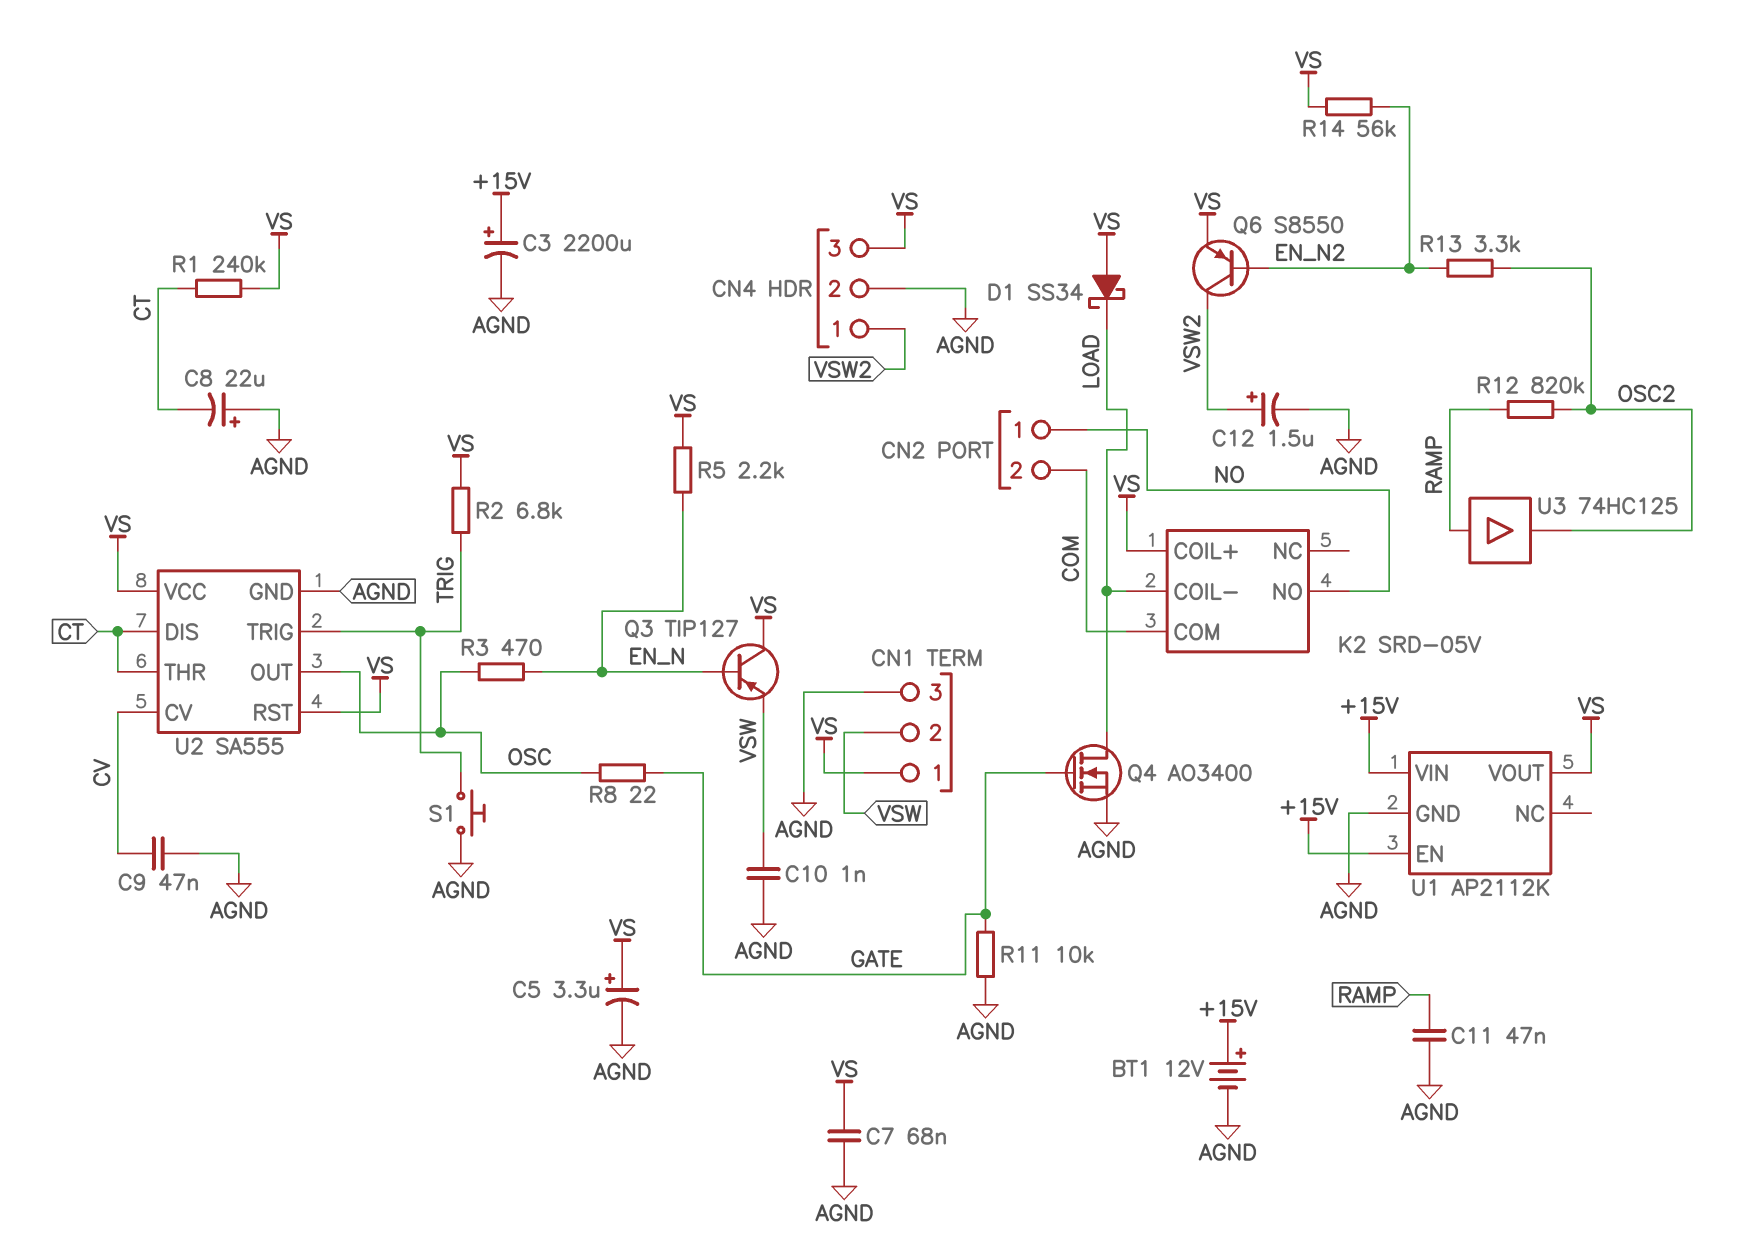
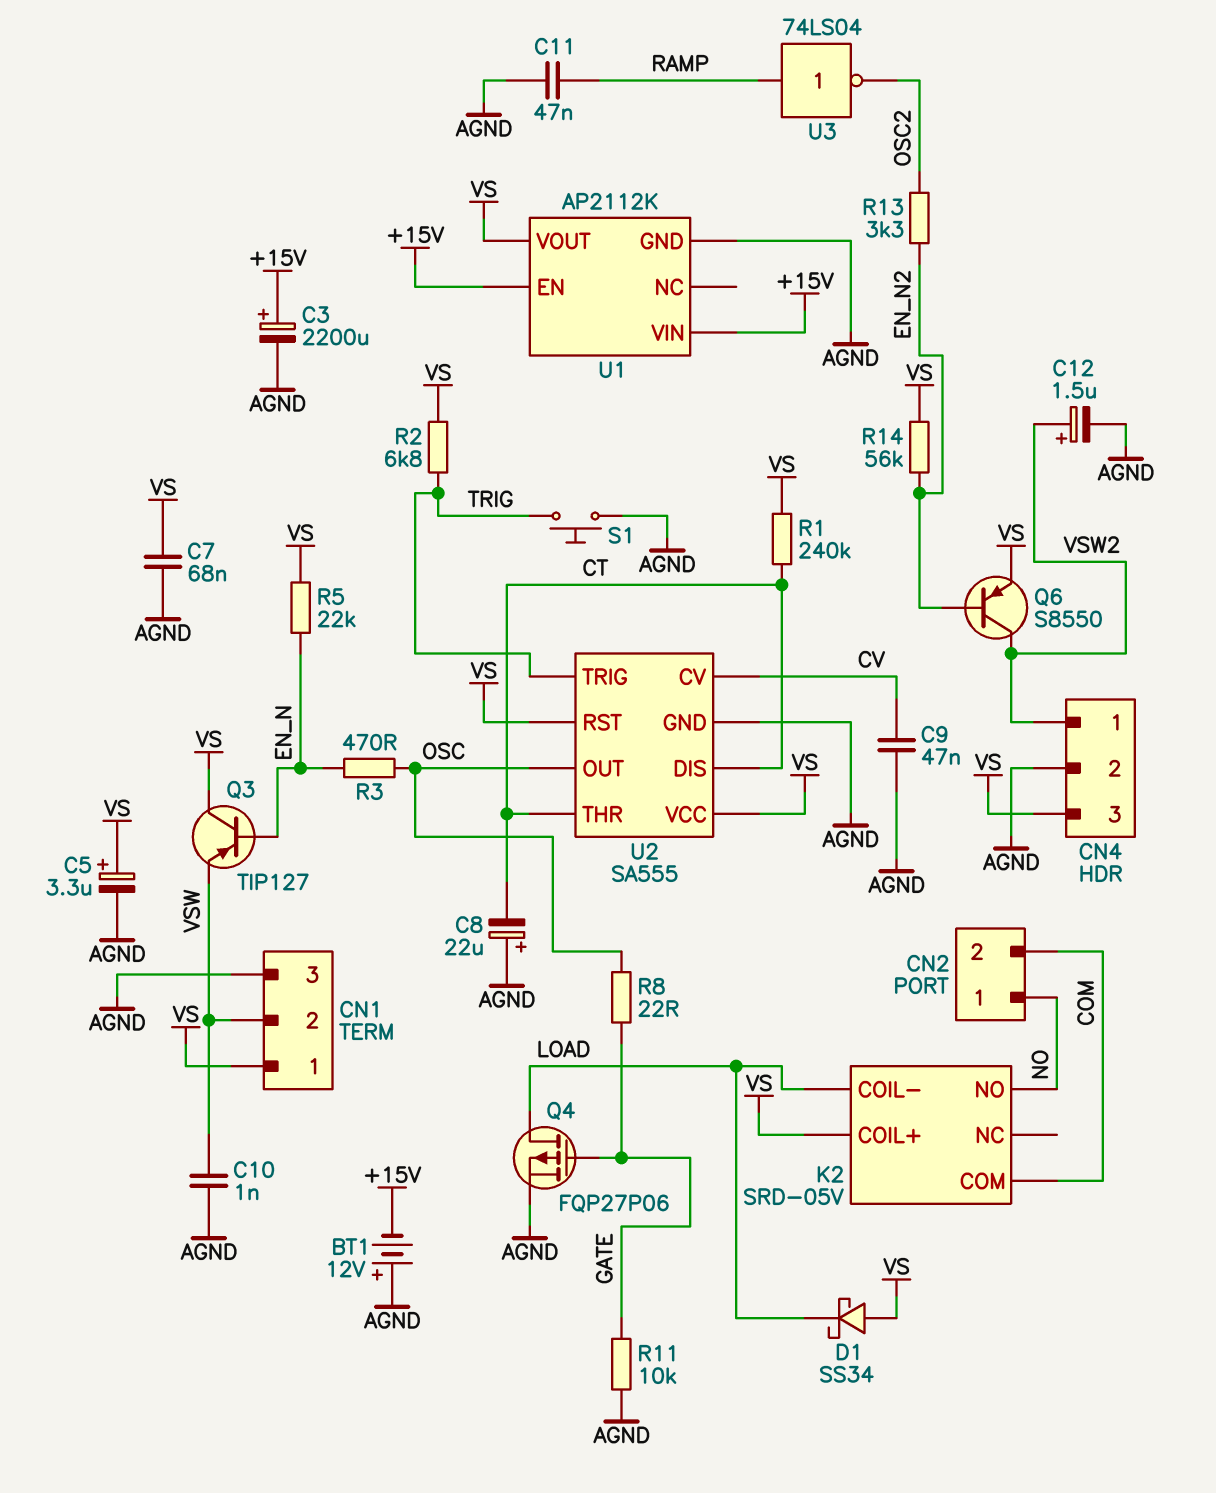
BT1: 12V (plus +15V, minus AGND) -> 12V (plus AGND, minus +15V)
Q4: NMOS AO3400 (G GATE, D LOAD, S AGND) -> PMOS FQP27P06 (G GATE, D LOAD, S AGND)
R5: 2.2k (EN_N, VS) -> 22k (EN_N, VS)
R12: 820k (OSC2, RAMP) -> none
U3: buffer 74HC125 (in RAMP, out OSC2) -> NOT 74LS04 (in RAMP, out OSC2)

